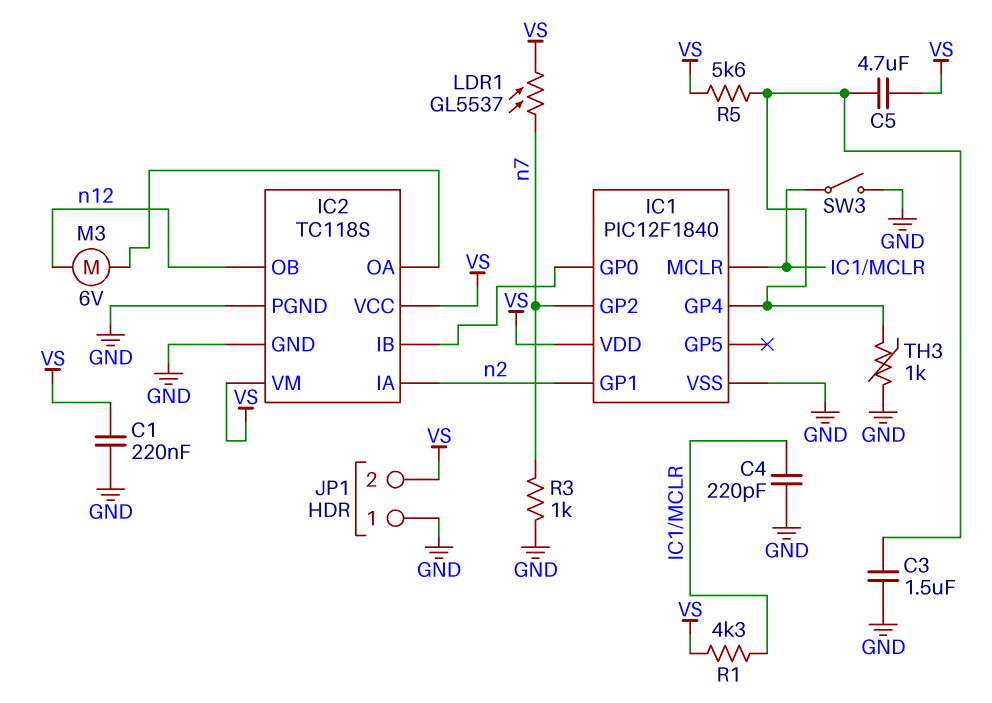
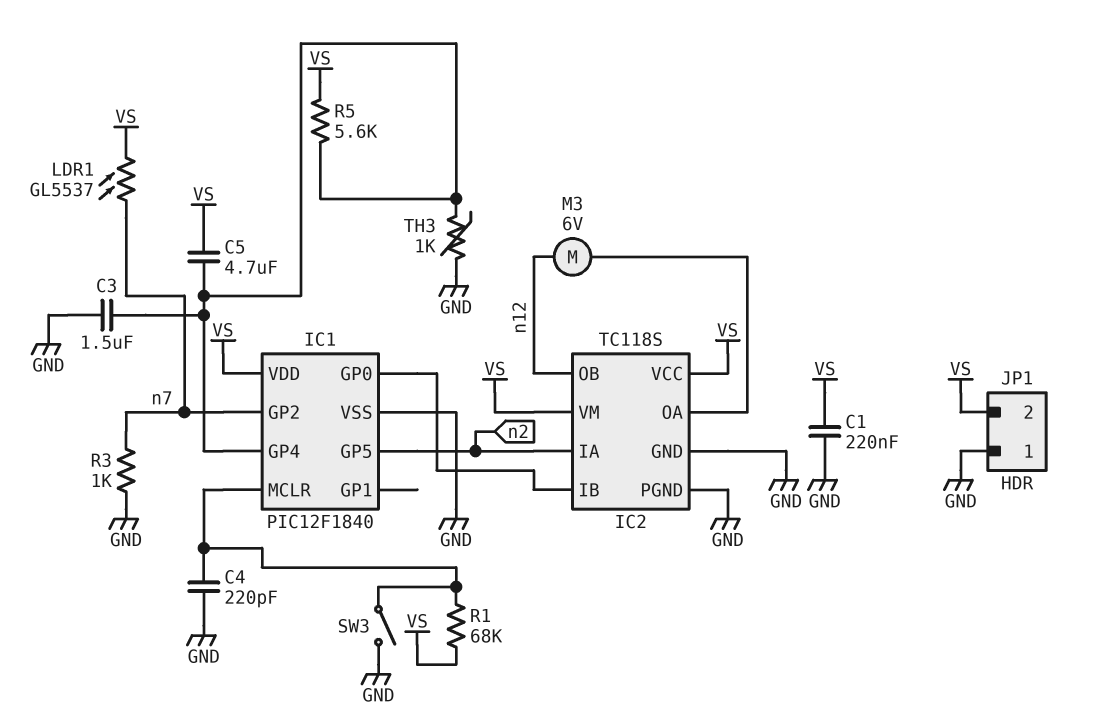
IC1 pin GP1: n2 -> none
IC1 pin GP5: none -> n2
R1: 4.3k (IC1/MCLR, VS) -> 68k (IC1/MCLR, VS)

